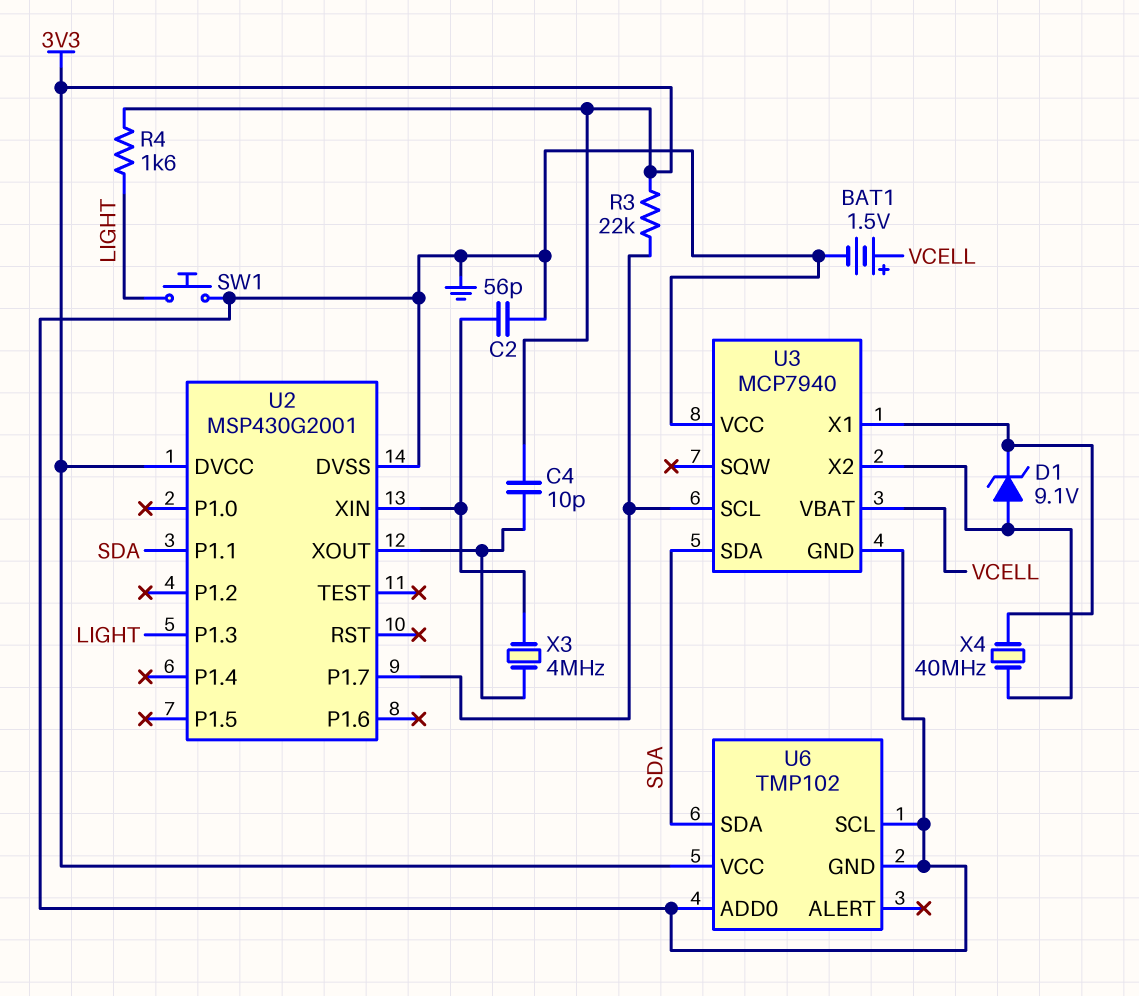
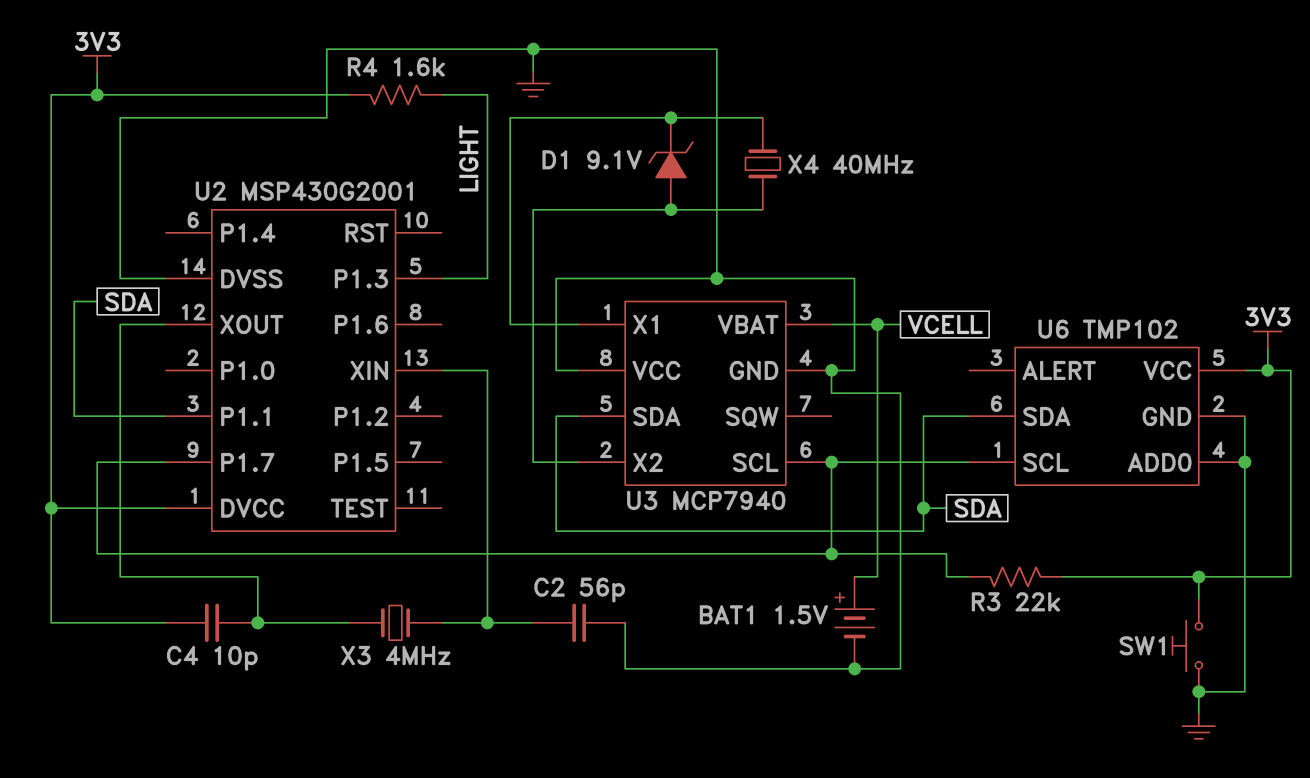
SW1: button (GND, LIGHT) -> button (3V3, GND)
U6 pin SCL: GND -> U2/P1.7

